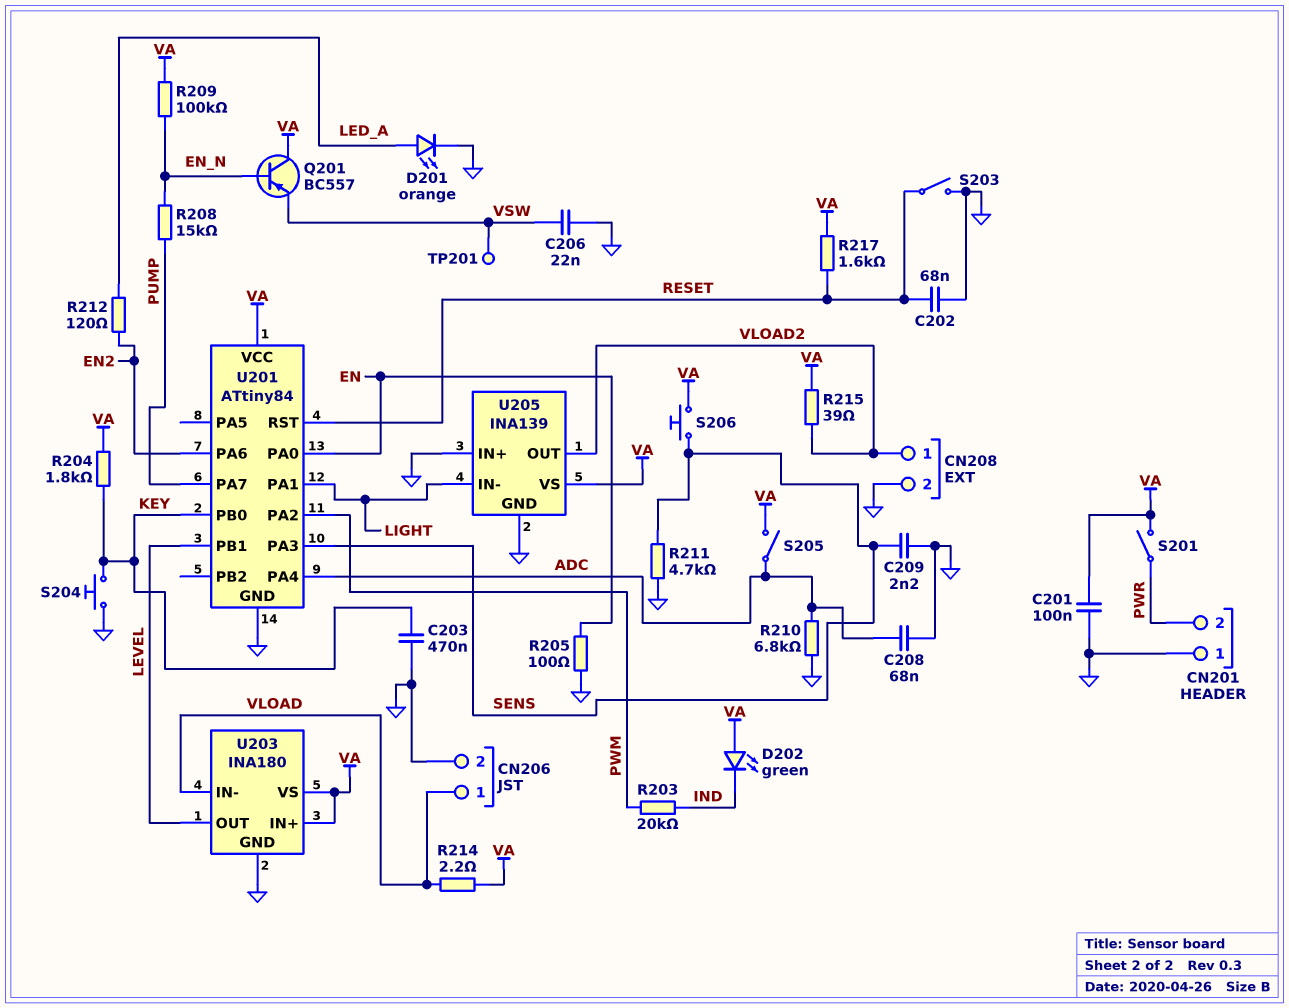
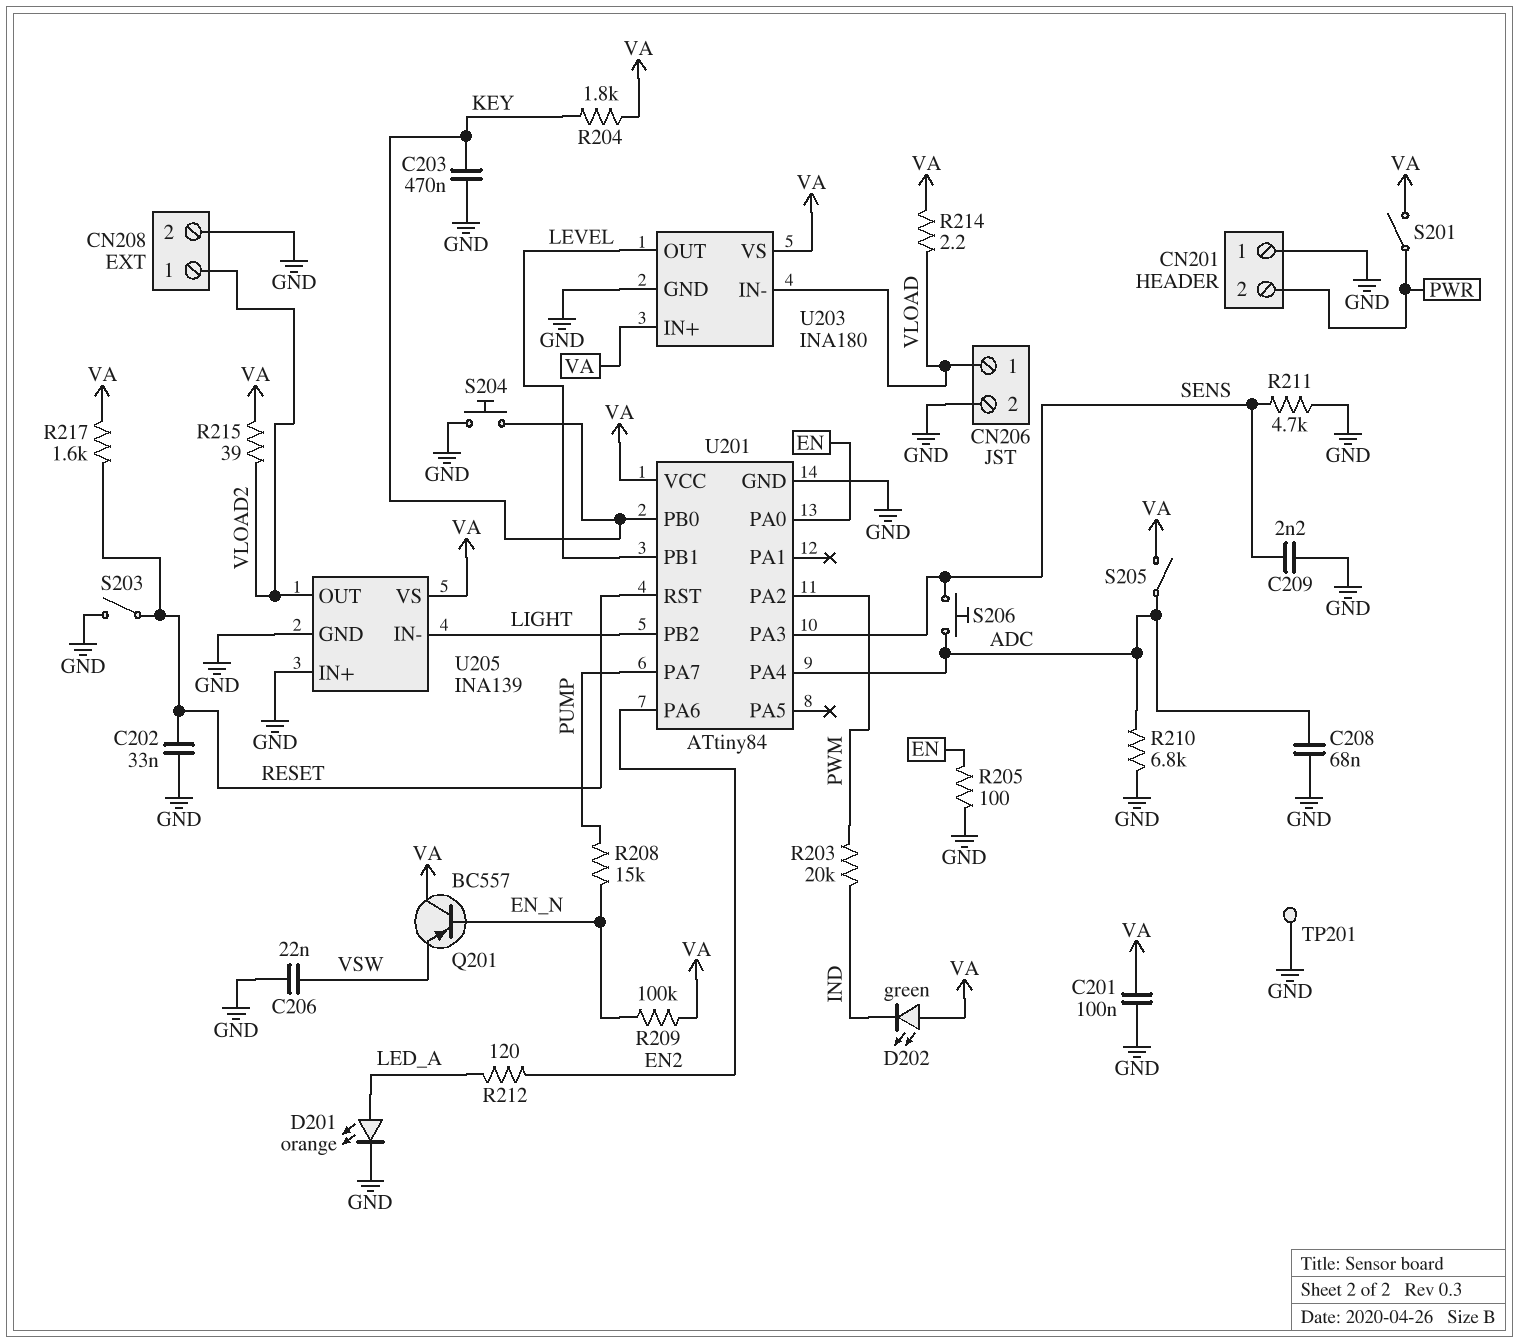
C202: 68nF (GND, RESET) -> 33nF (GND, RESET)
S206: button (SENS, VA) -> button (ADC, SENS)
TP201: test point (VSW) -> test point (GND)
U201 pin PA1: LIGHT -> none
U201 pin PB2: none -> LIGHT

